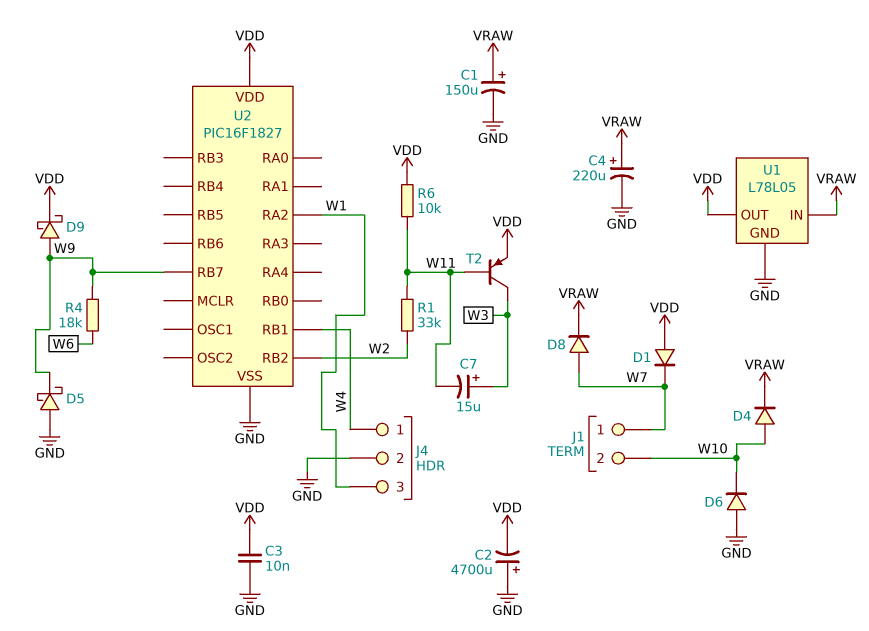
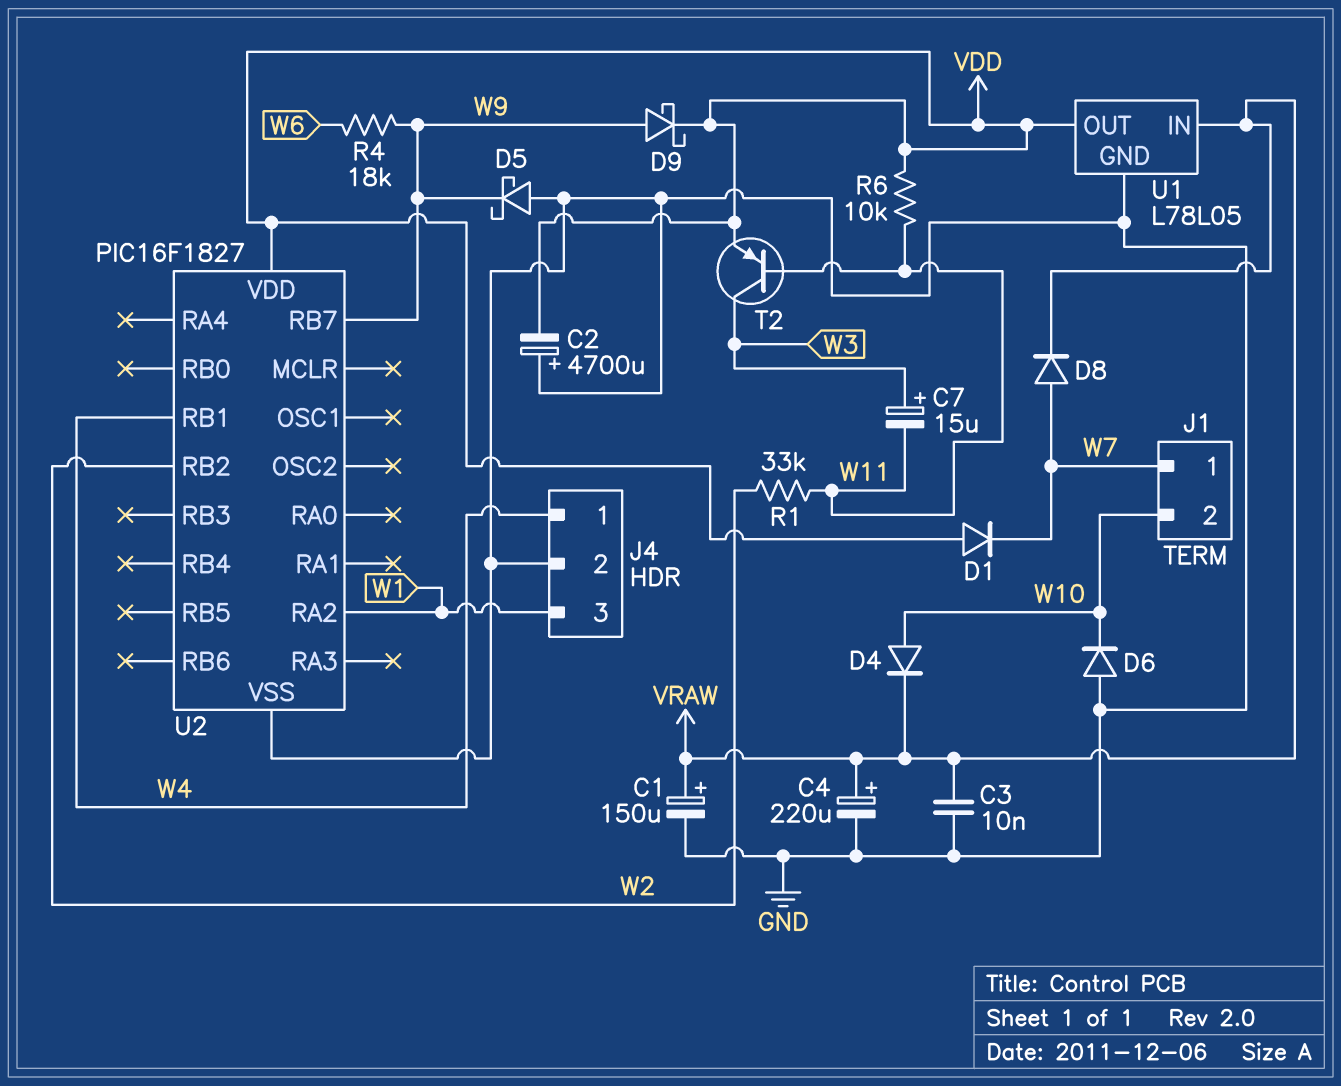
C3: 10nF (GND, VDD) -> 10nF (GND, VRAW)

